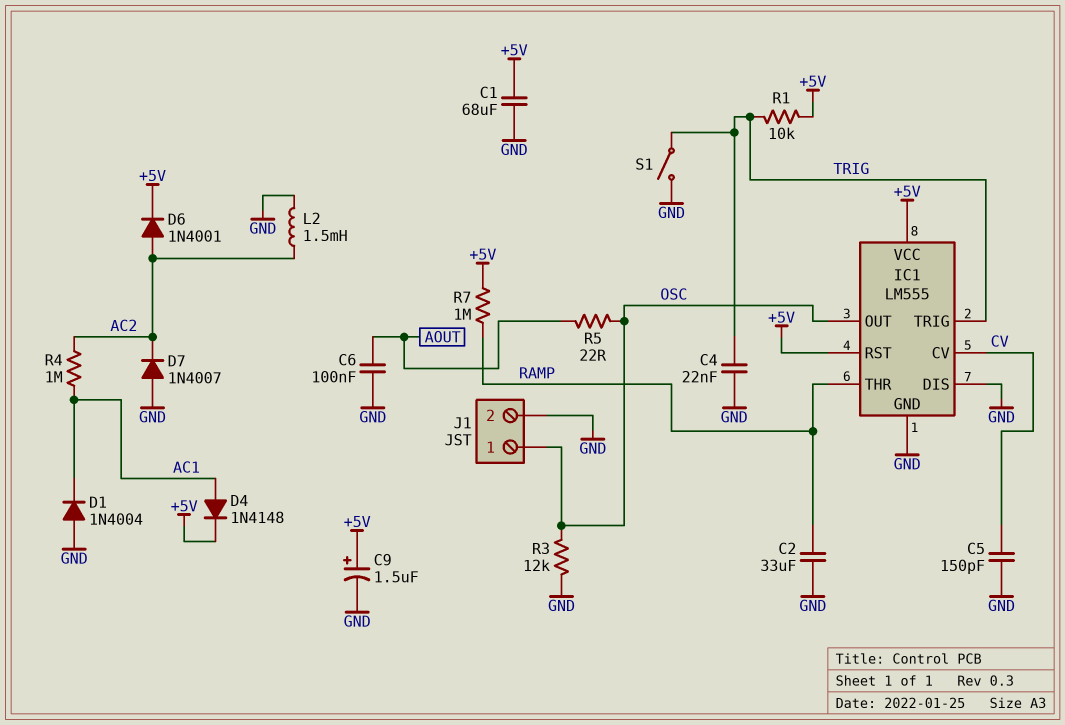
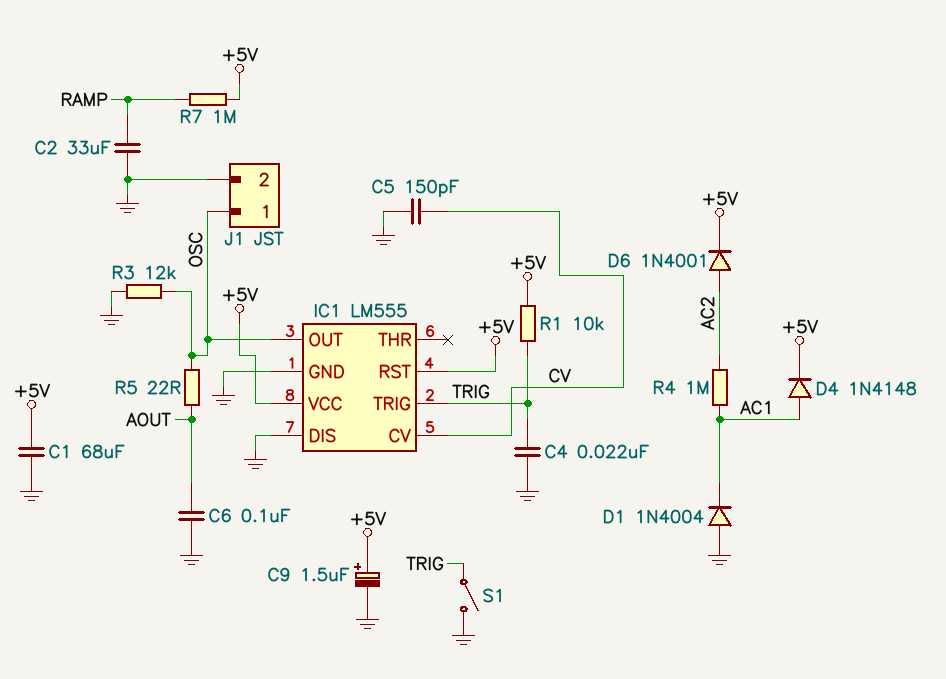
D7: diode 1N4007 (A GND, K AC2) -> none
IC1 pin THR: RAMP -> none
L2: 1.5mH (AC2, GND) -> none

